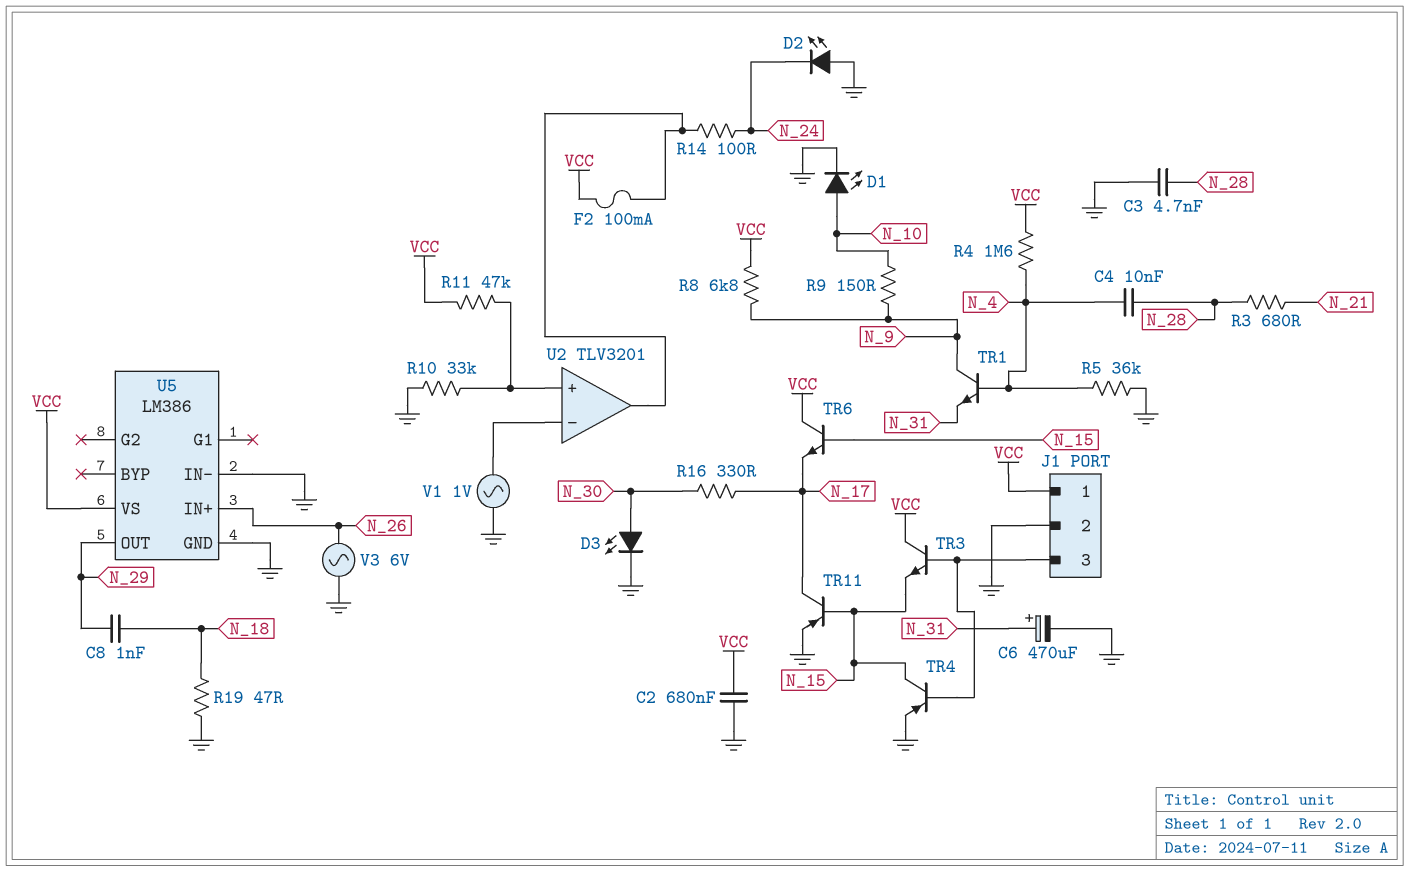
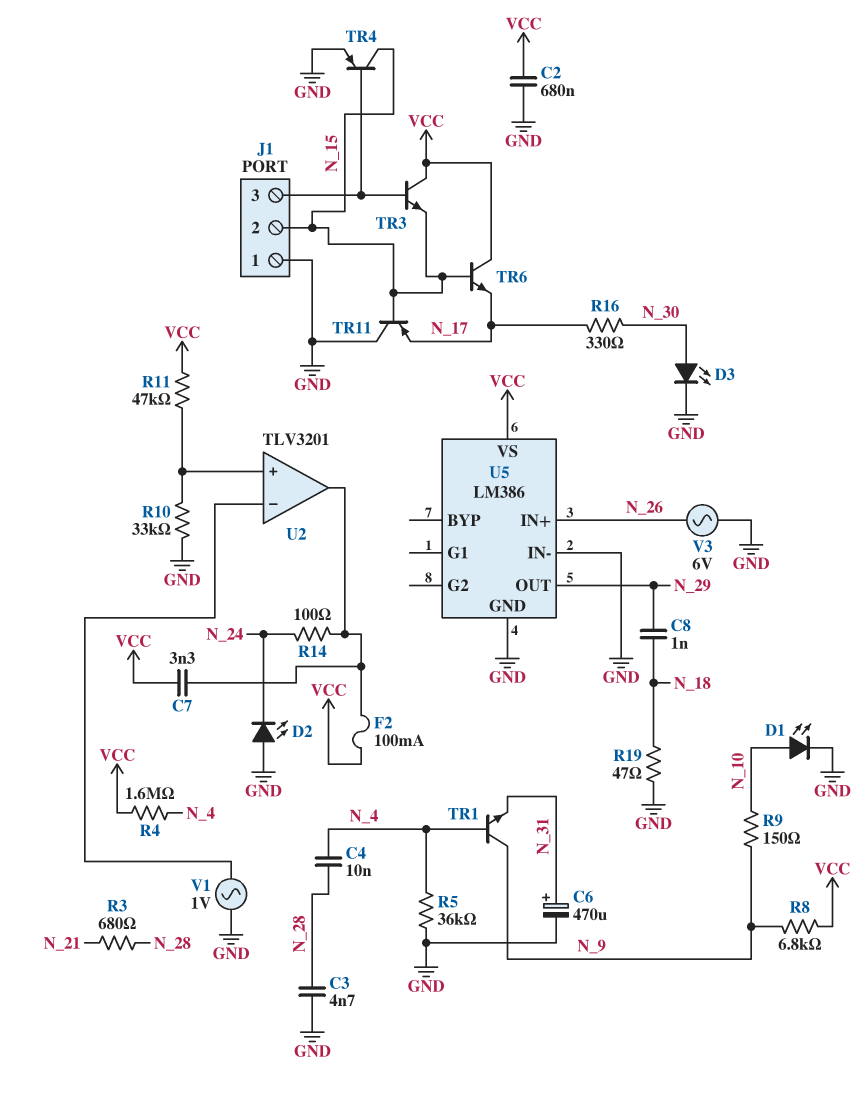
C7: none -> 3.3nF (U2/out, VCC)
J1 pin 1: VCC -> GND
J1 pin 2: GND -> N_15
TR11: PNP (B N_15, C N_17, E GND) -> PNP (B N_15, C GND, E N_17)

